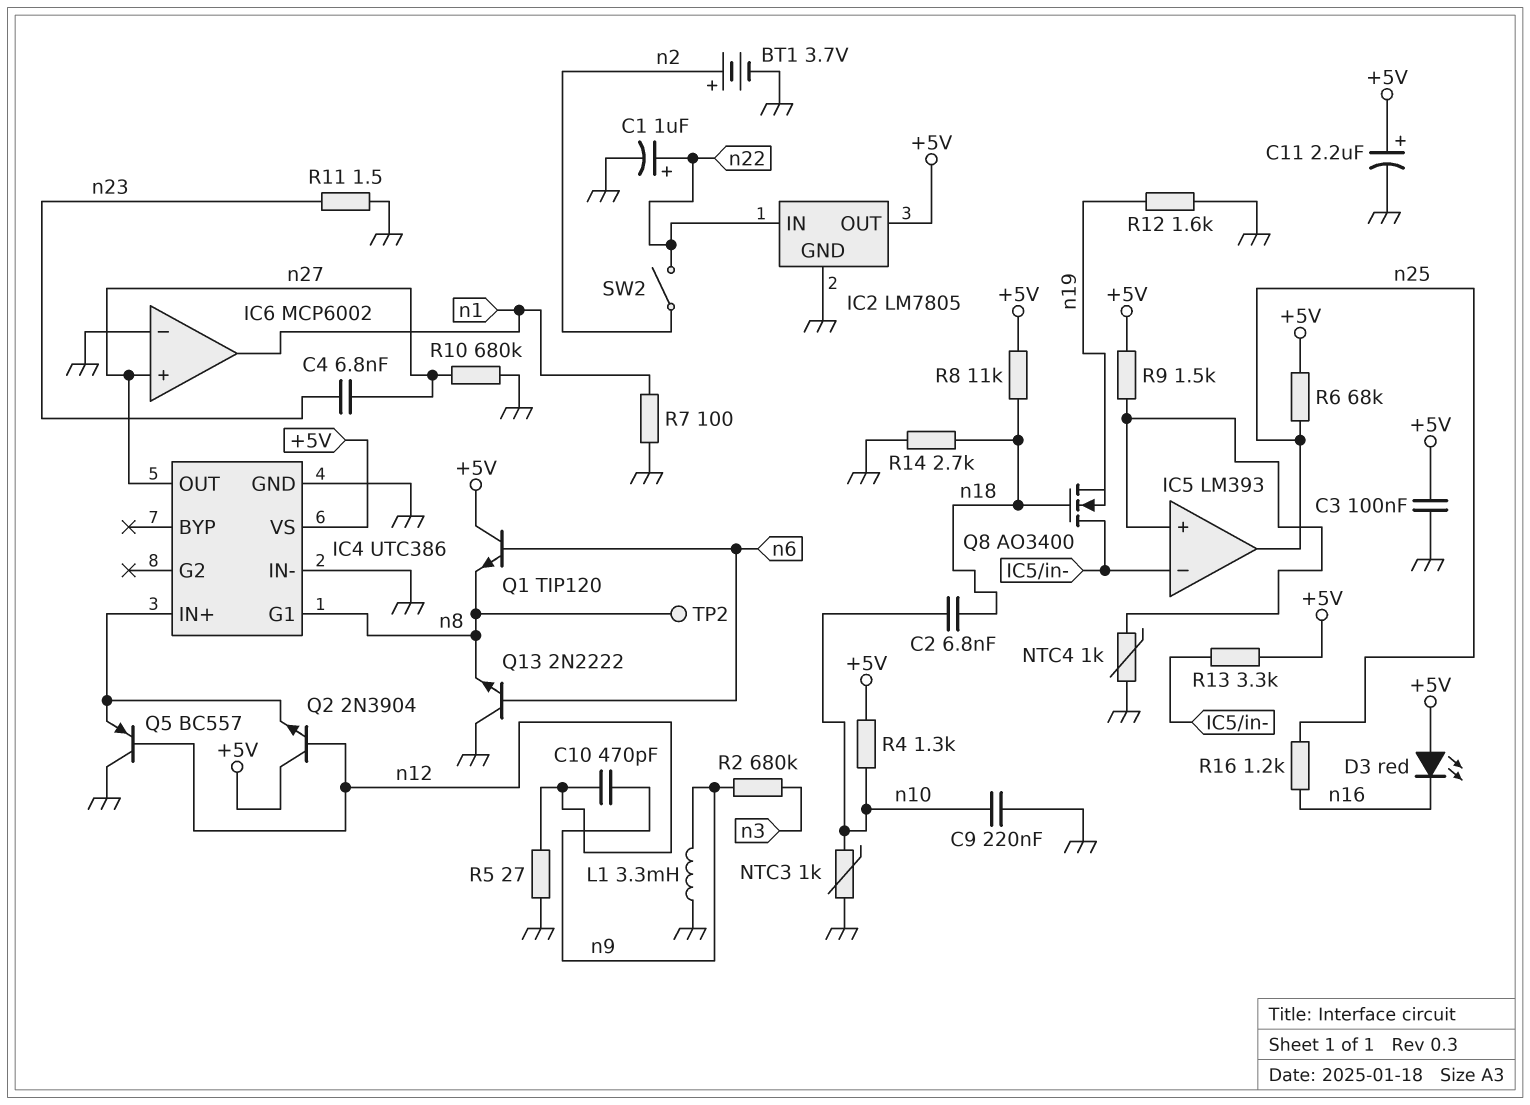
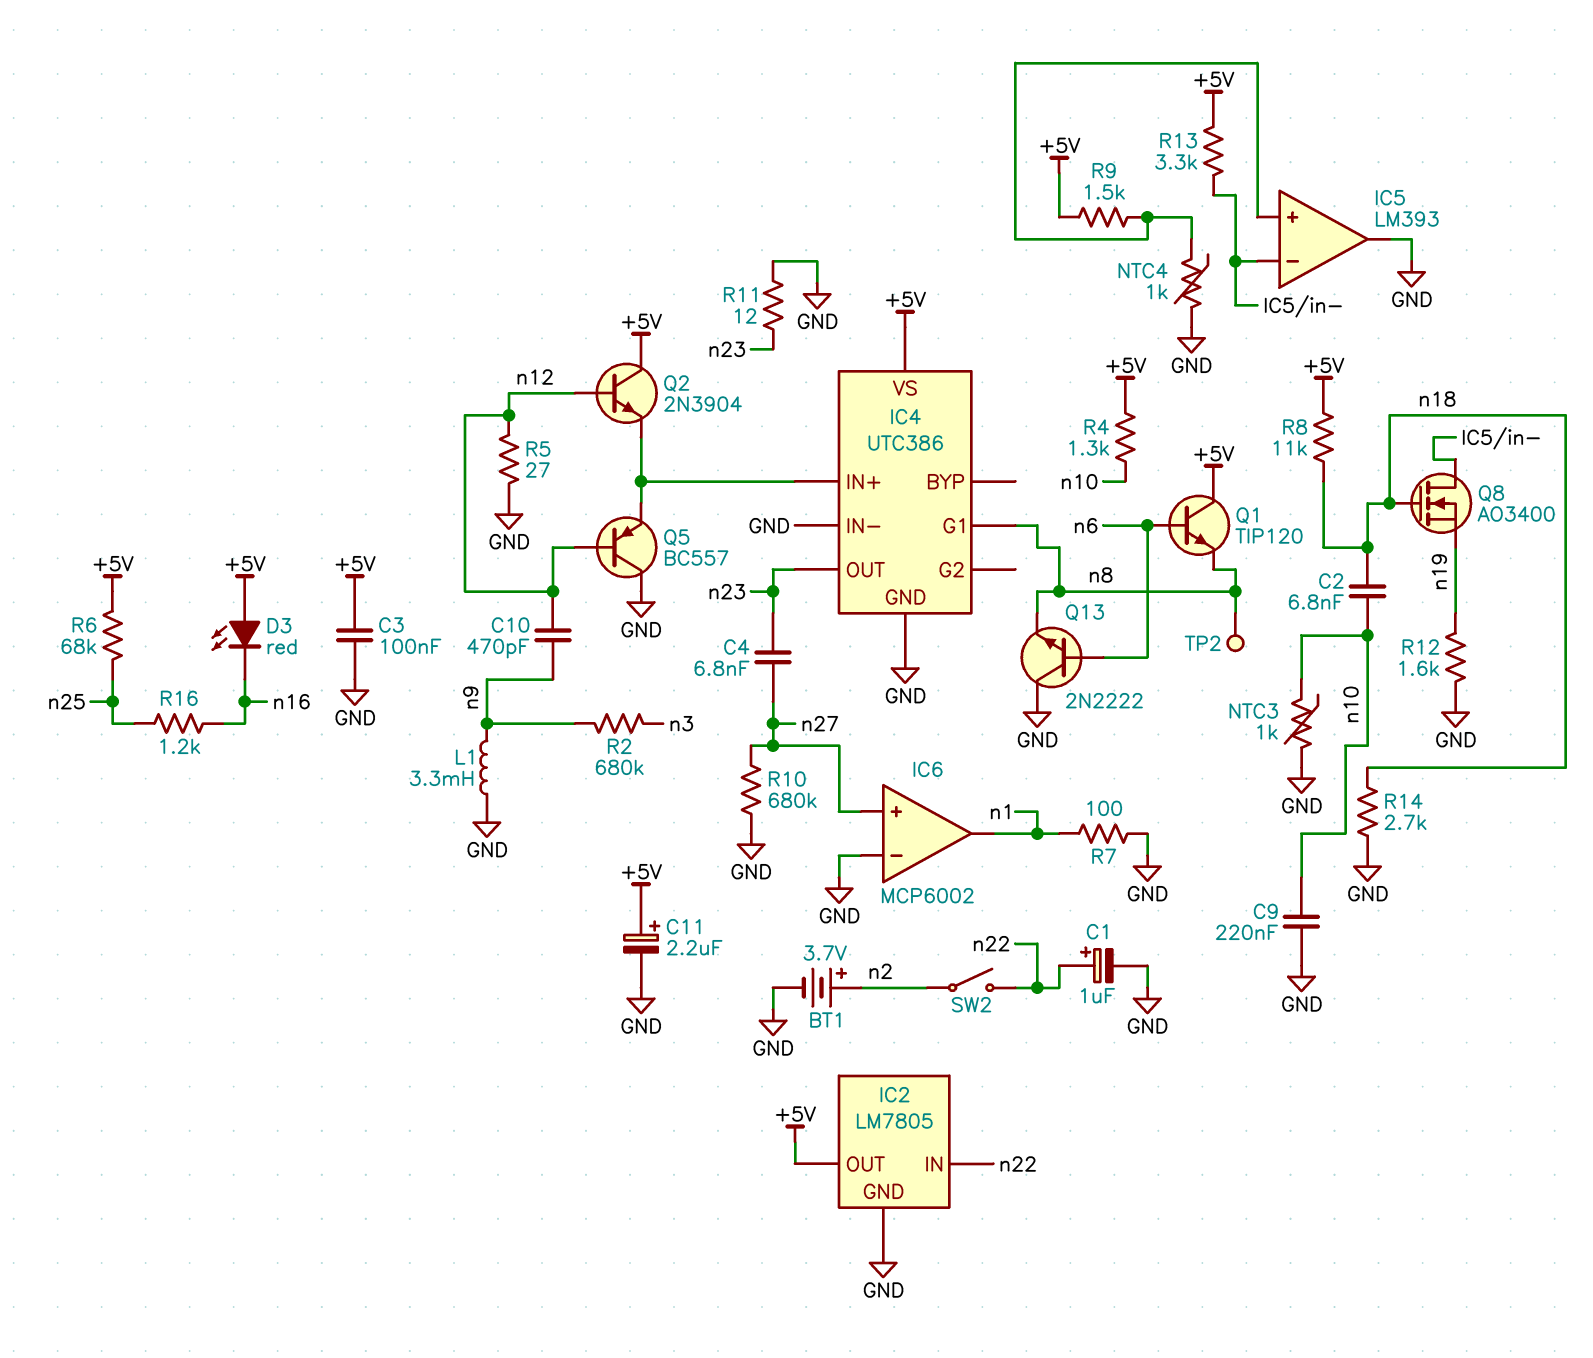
IC4 pin OUT: n27 -> n23
IC5 pin out: n25 -> GND
R11: 1.5 (GND, n23) -> 12 (GND, n23)

